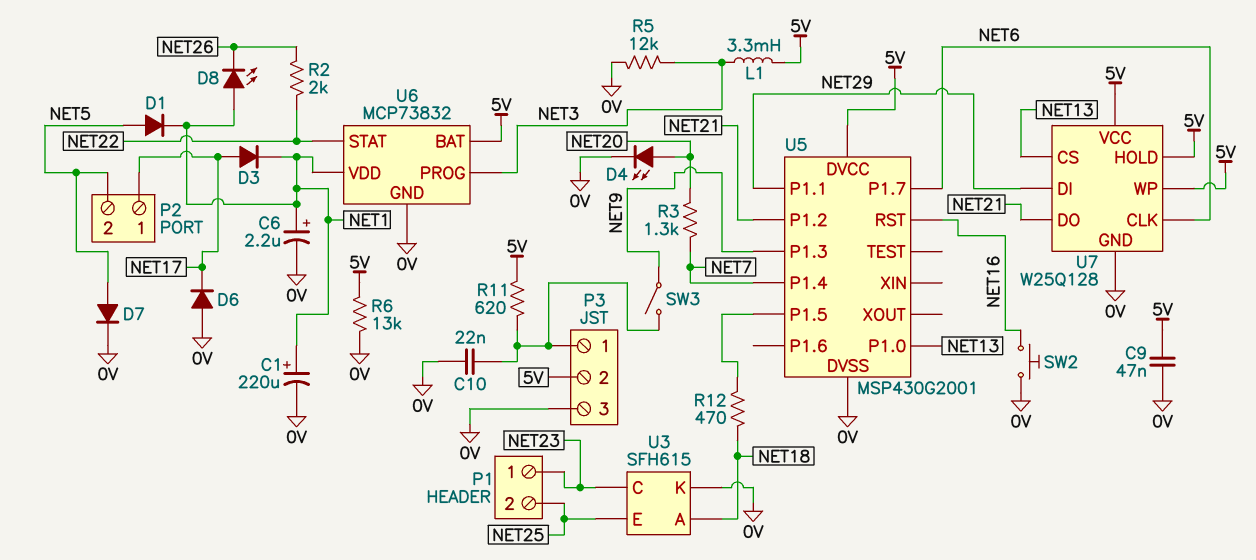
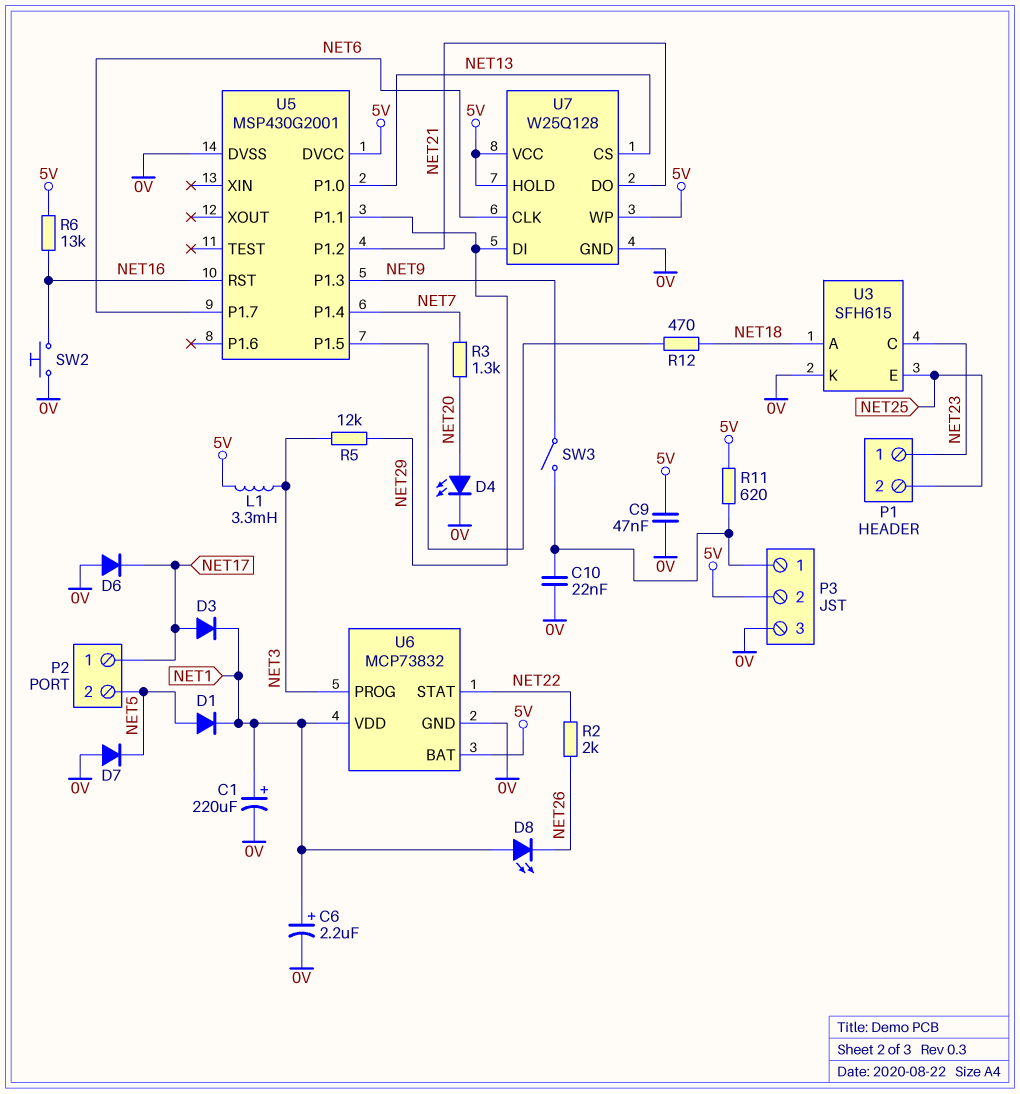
D7: diode (A NET5, K 0V) -> diode (A 0V, K NET5)
R5: 12k (0V, NET3) -> 12k (NET3, NET29)
R6: 13k (0V, 5V) -> 13k (5V, NET16)

